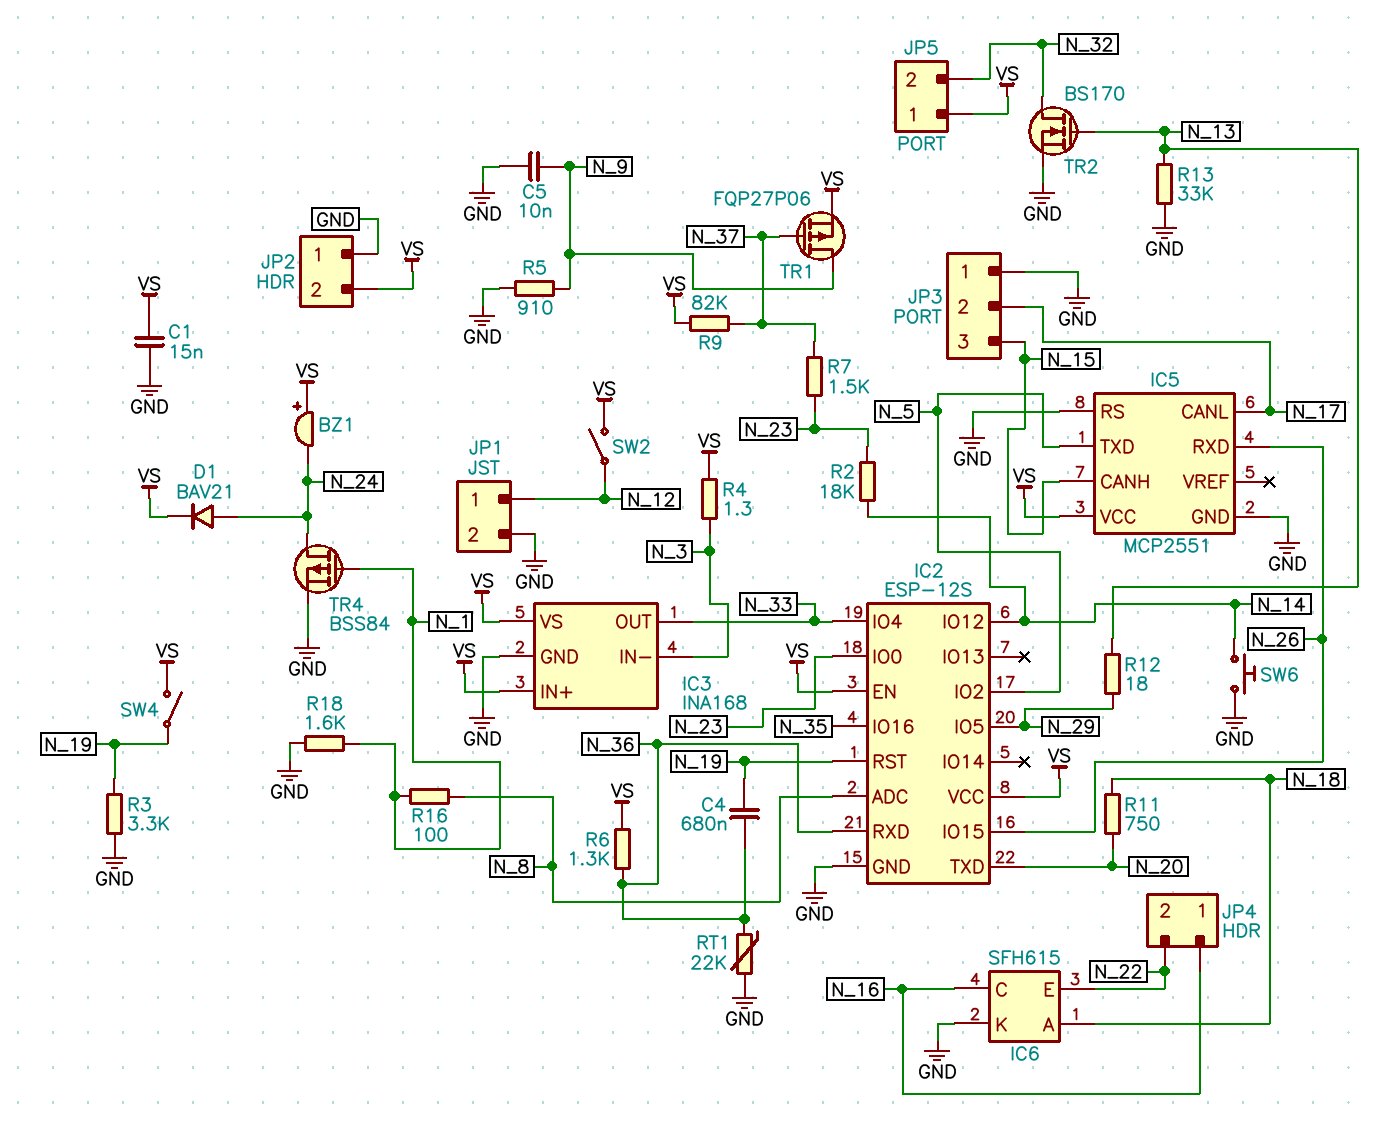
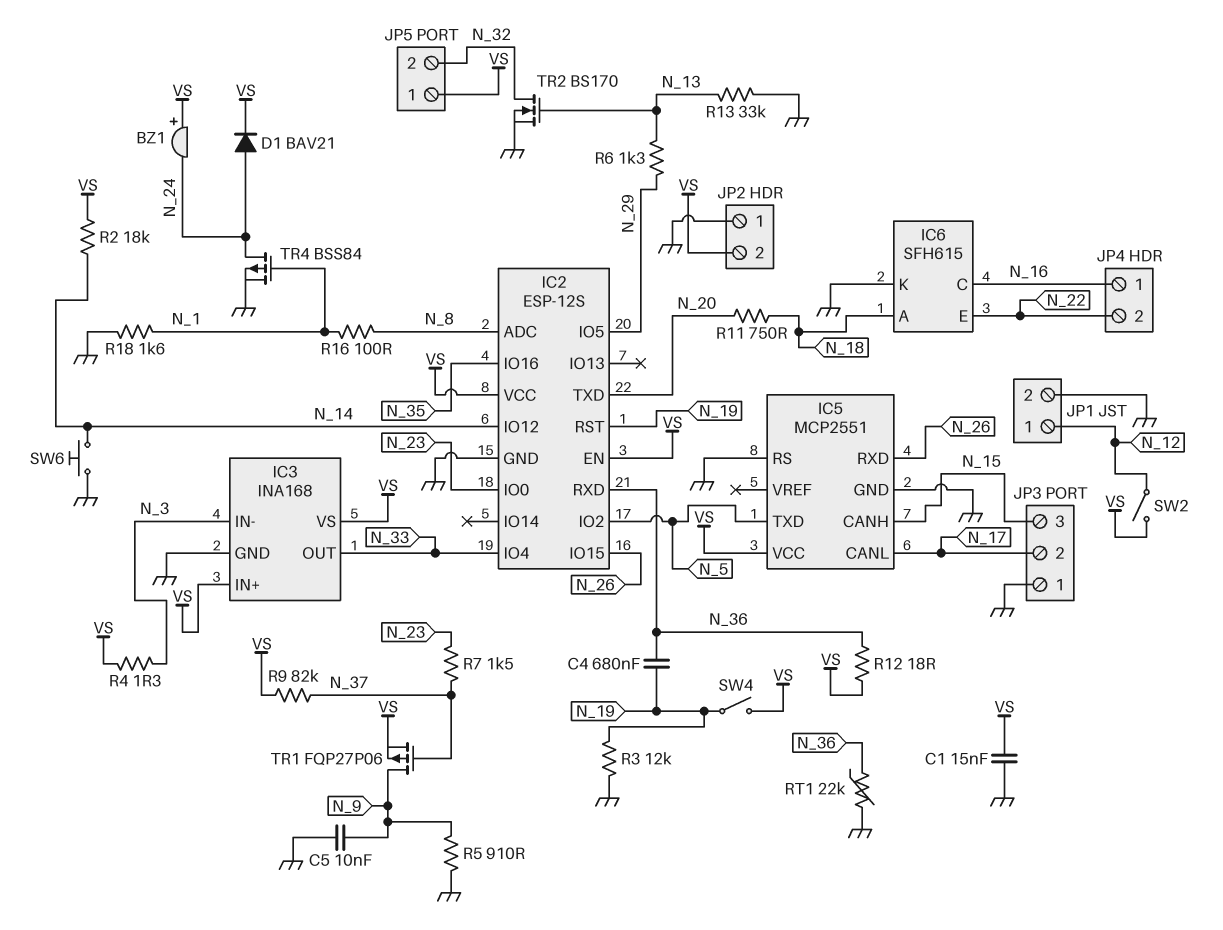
R2: 18k (N_14, N_23) -> 18k (N_14, VS)
R3: 3.3k (GND, N_19) -> 12k (GND, N_19)
R6: 1.3k (N_36, VS) -> 1.3k (N_13, N_29)
R12: 18 (N_13, N_29) -> 18 (N_36, VS)

